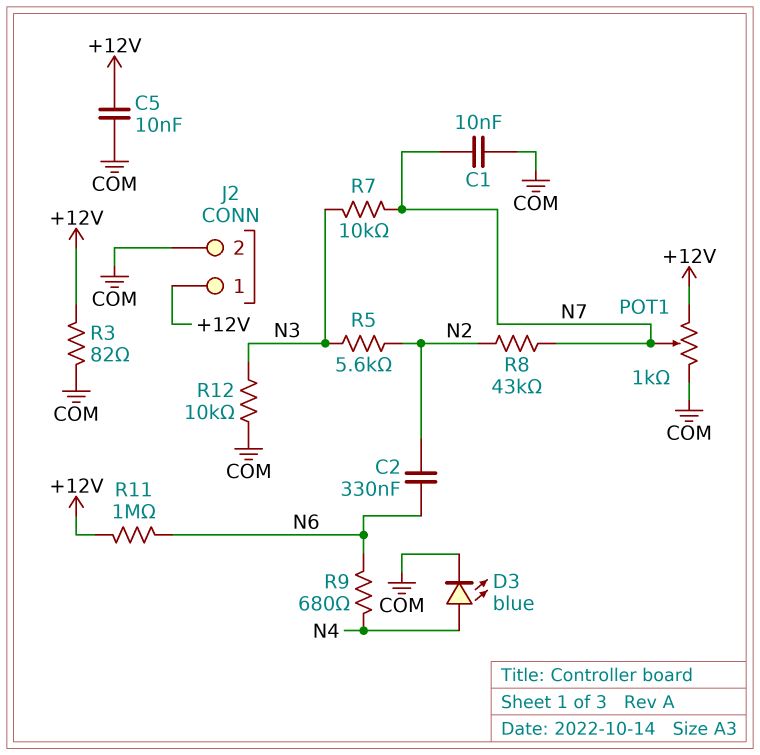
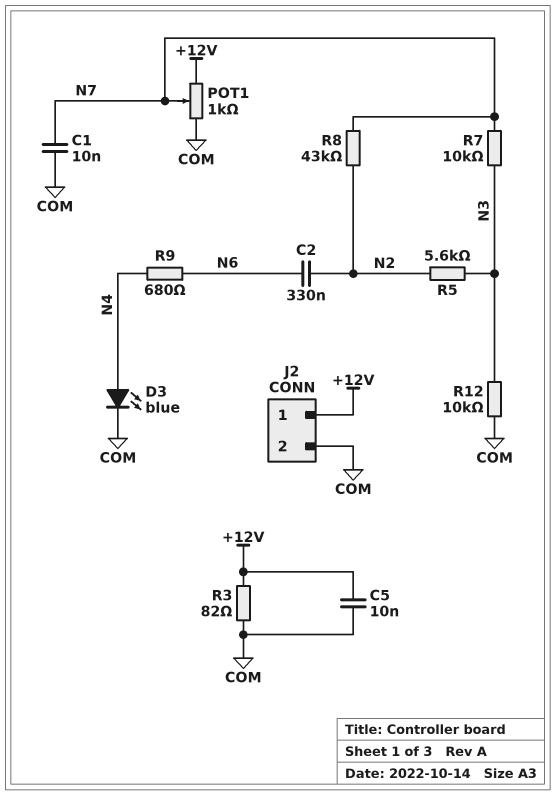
R11: 1M (+12V, N6) -> none

